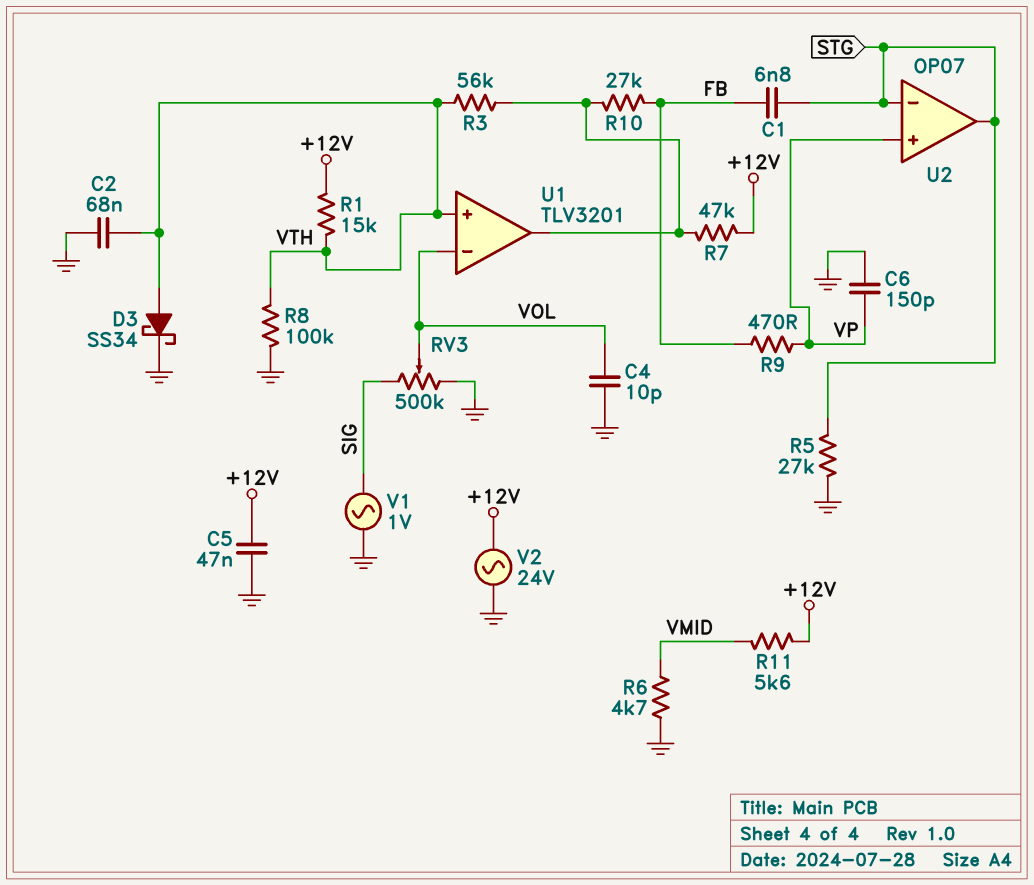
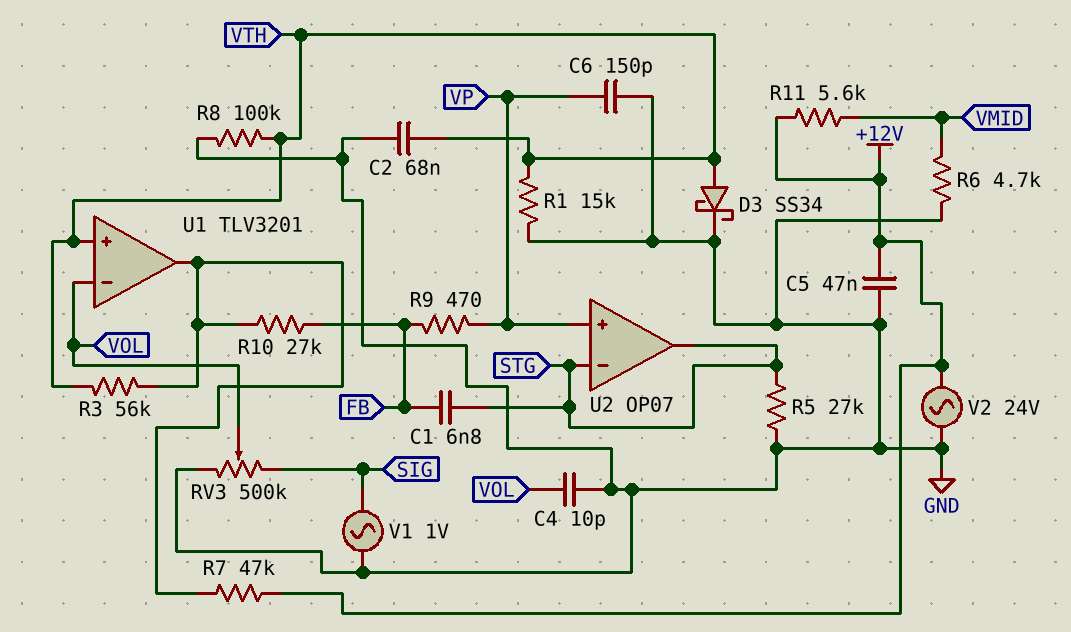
R1: 15k (+12V, VTH) -> 15k (GND, VTH)

